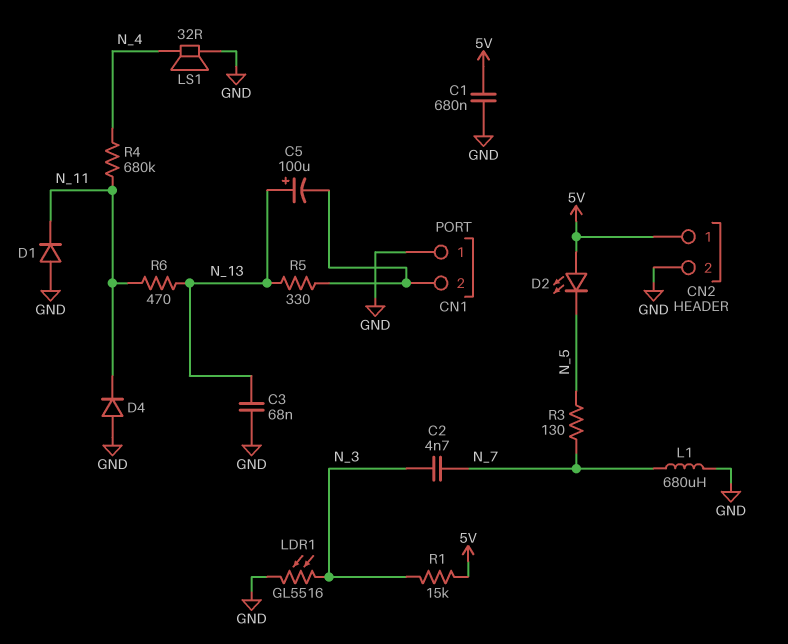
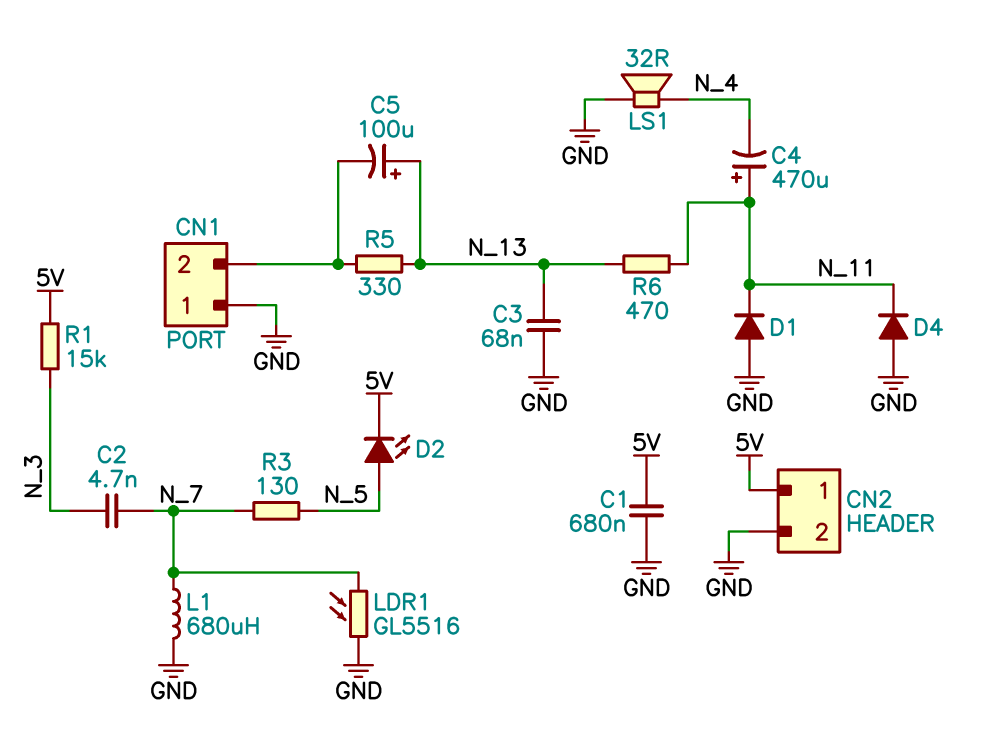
C4: none -> 470uF (plus N_11, minus N_4)
D2: LED (A 5V, K N_5) -> LED (A N_5, K 5V)
LDR1: GL5516 (GND, N_3) -> GL5516 (GND, N_7)
R4: 680k (N_4, N_11) -> none

